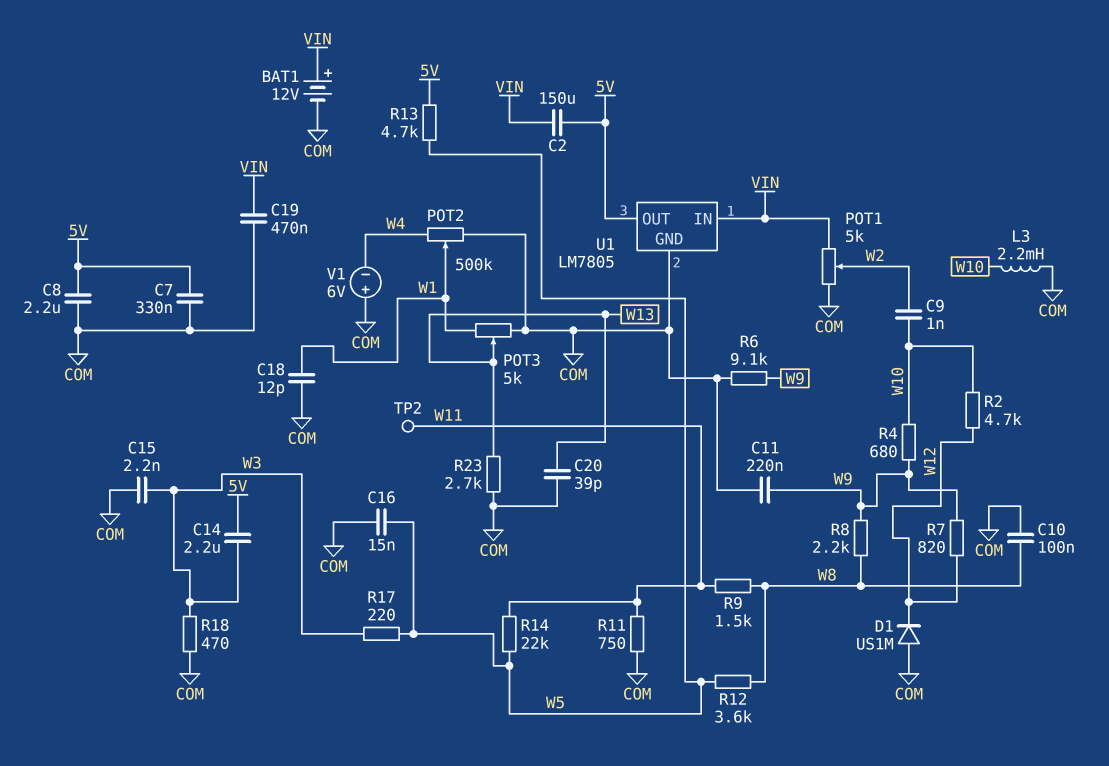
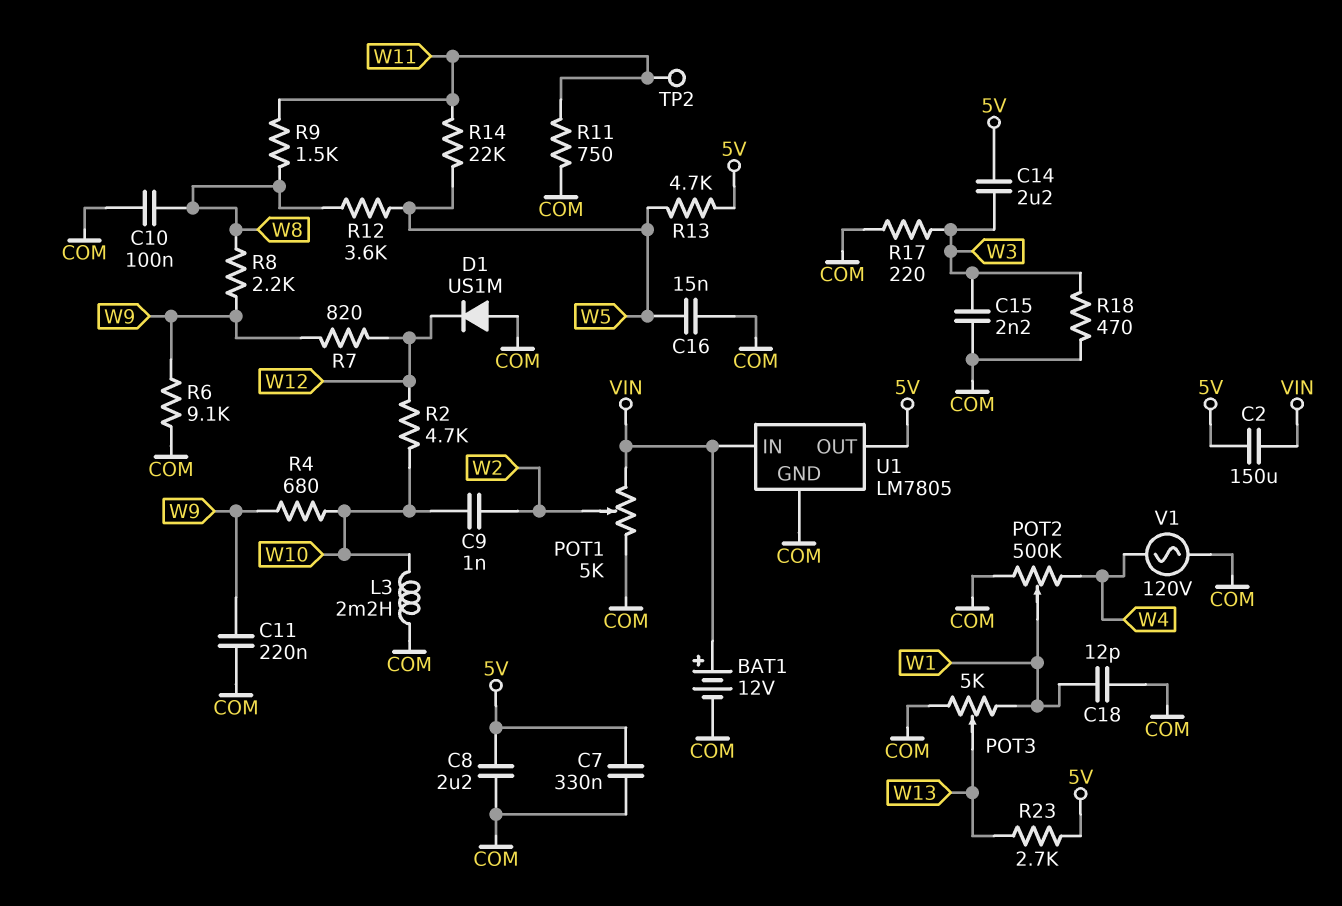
C19: 470nF (COM, VIN) -> none
C20: 39pF (COM, W13) -> none
R17: 220 (W3, W5) -> 220 (COM, W3)
R23: 2.7k (COM, W13) -> 2.7k (5V, W13)
V1: 6V (plus COM, minus W4) -> AC 120V (COM, W4)

